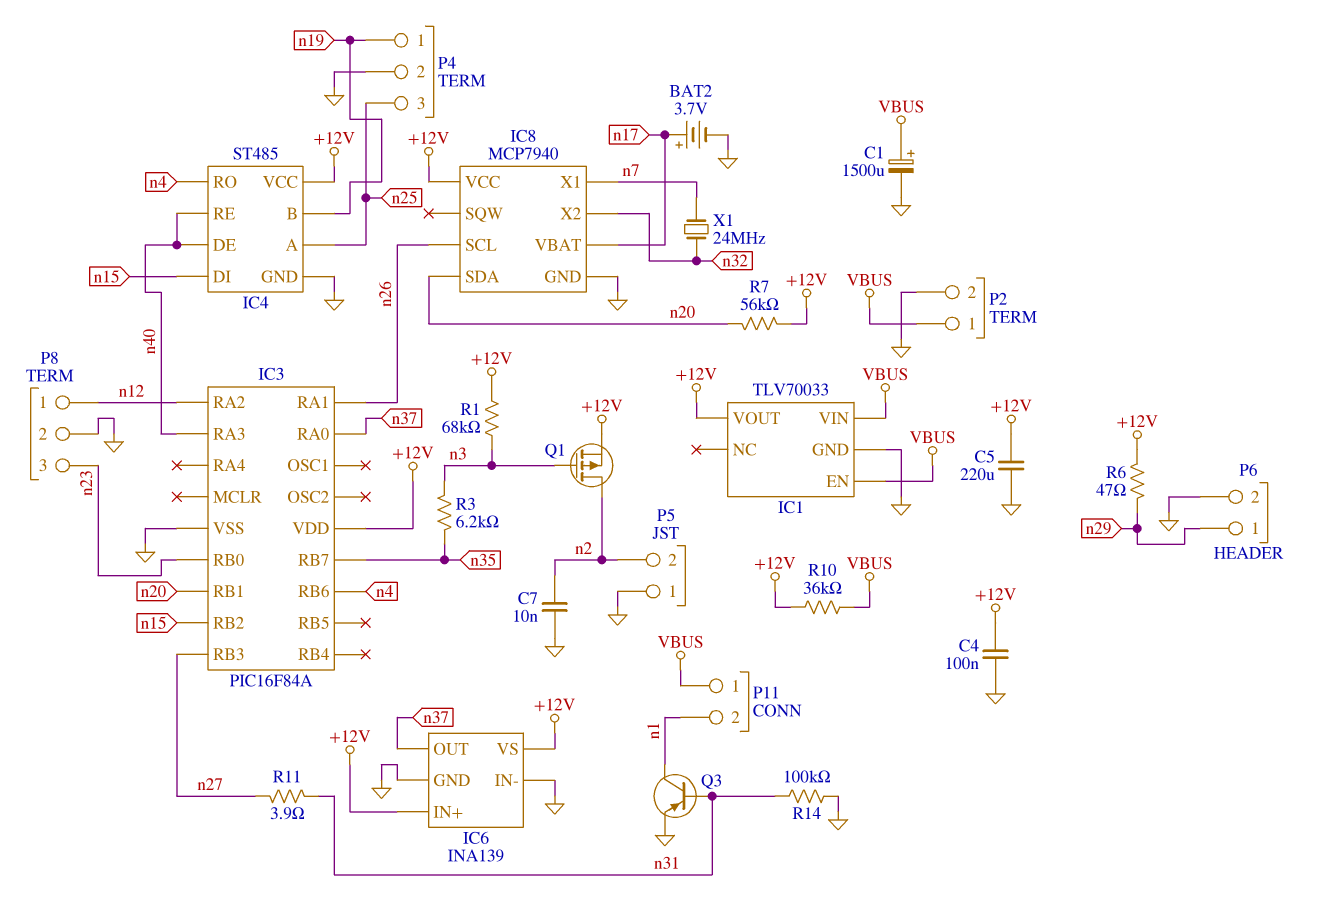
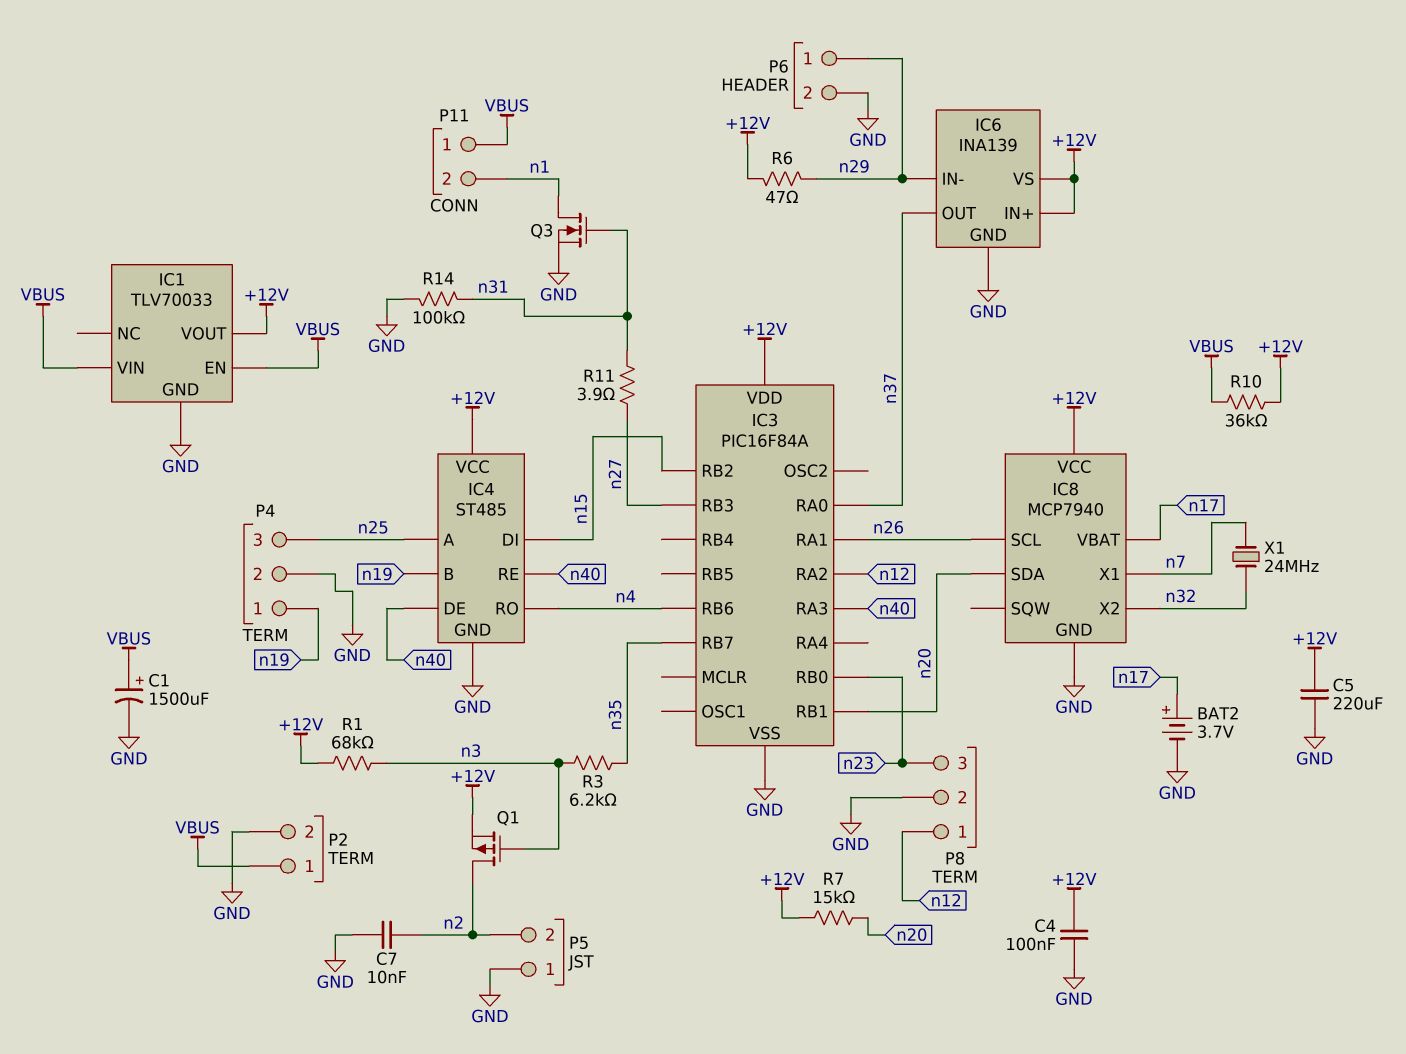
IC6 pin IN-: GND -> n29
Q3: PNP (B n31, C n1, E GND) -> NMOS (G n31, D n1, S GND)
R7: 56k (+12V, n20) -> 15k (+12V, n20)

